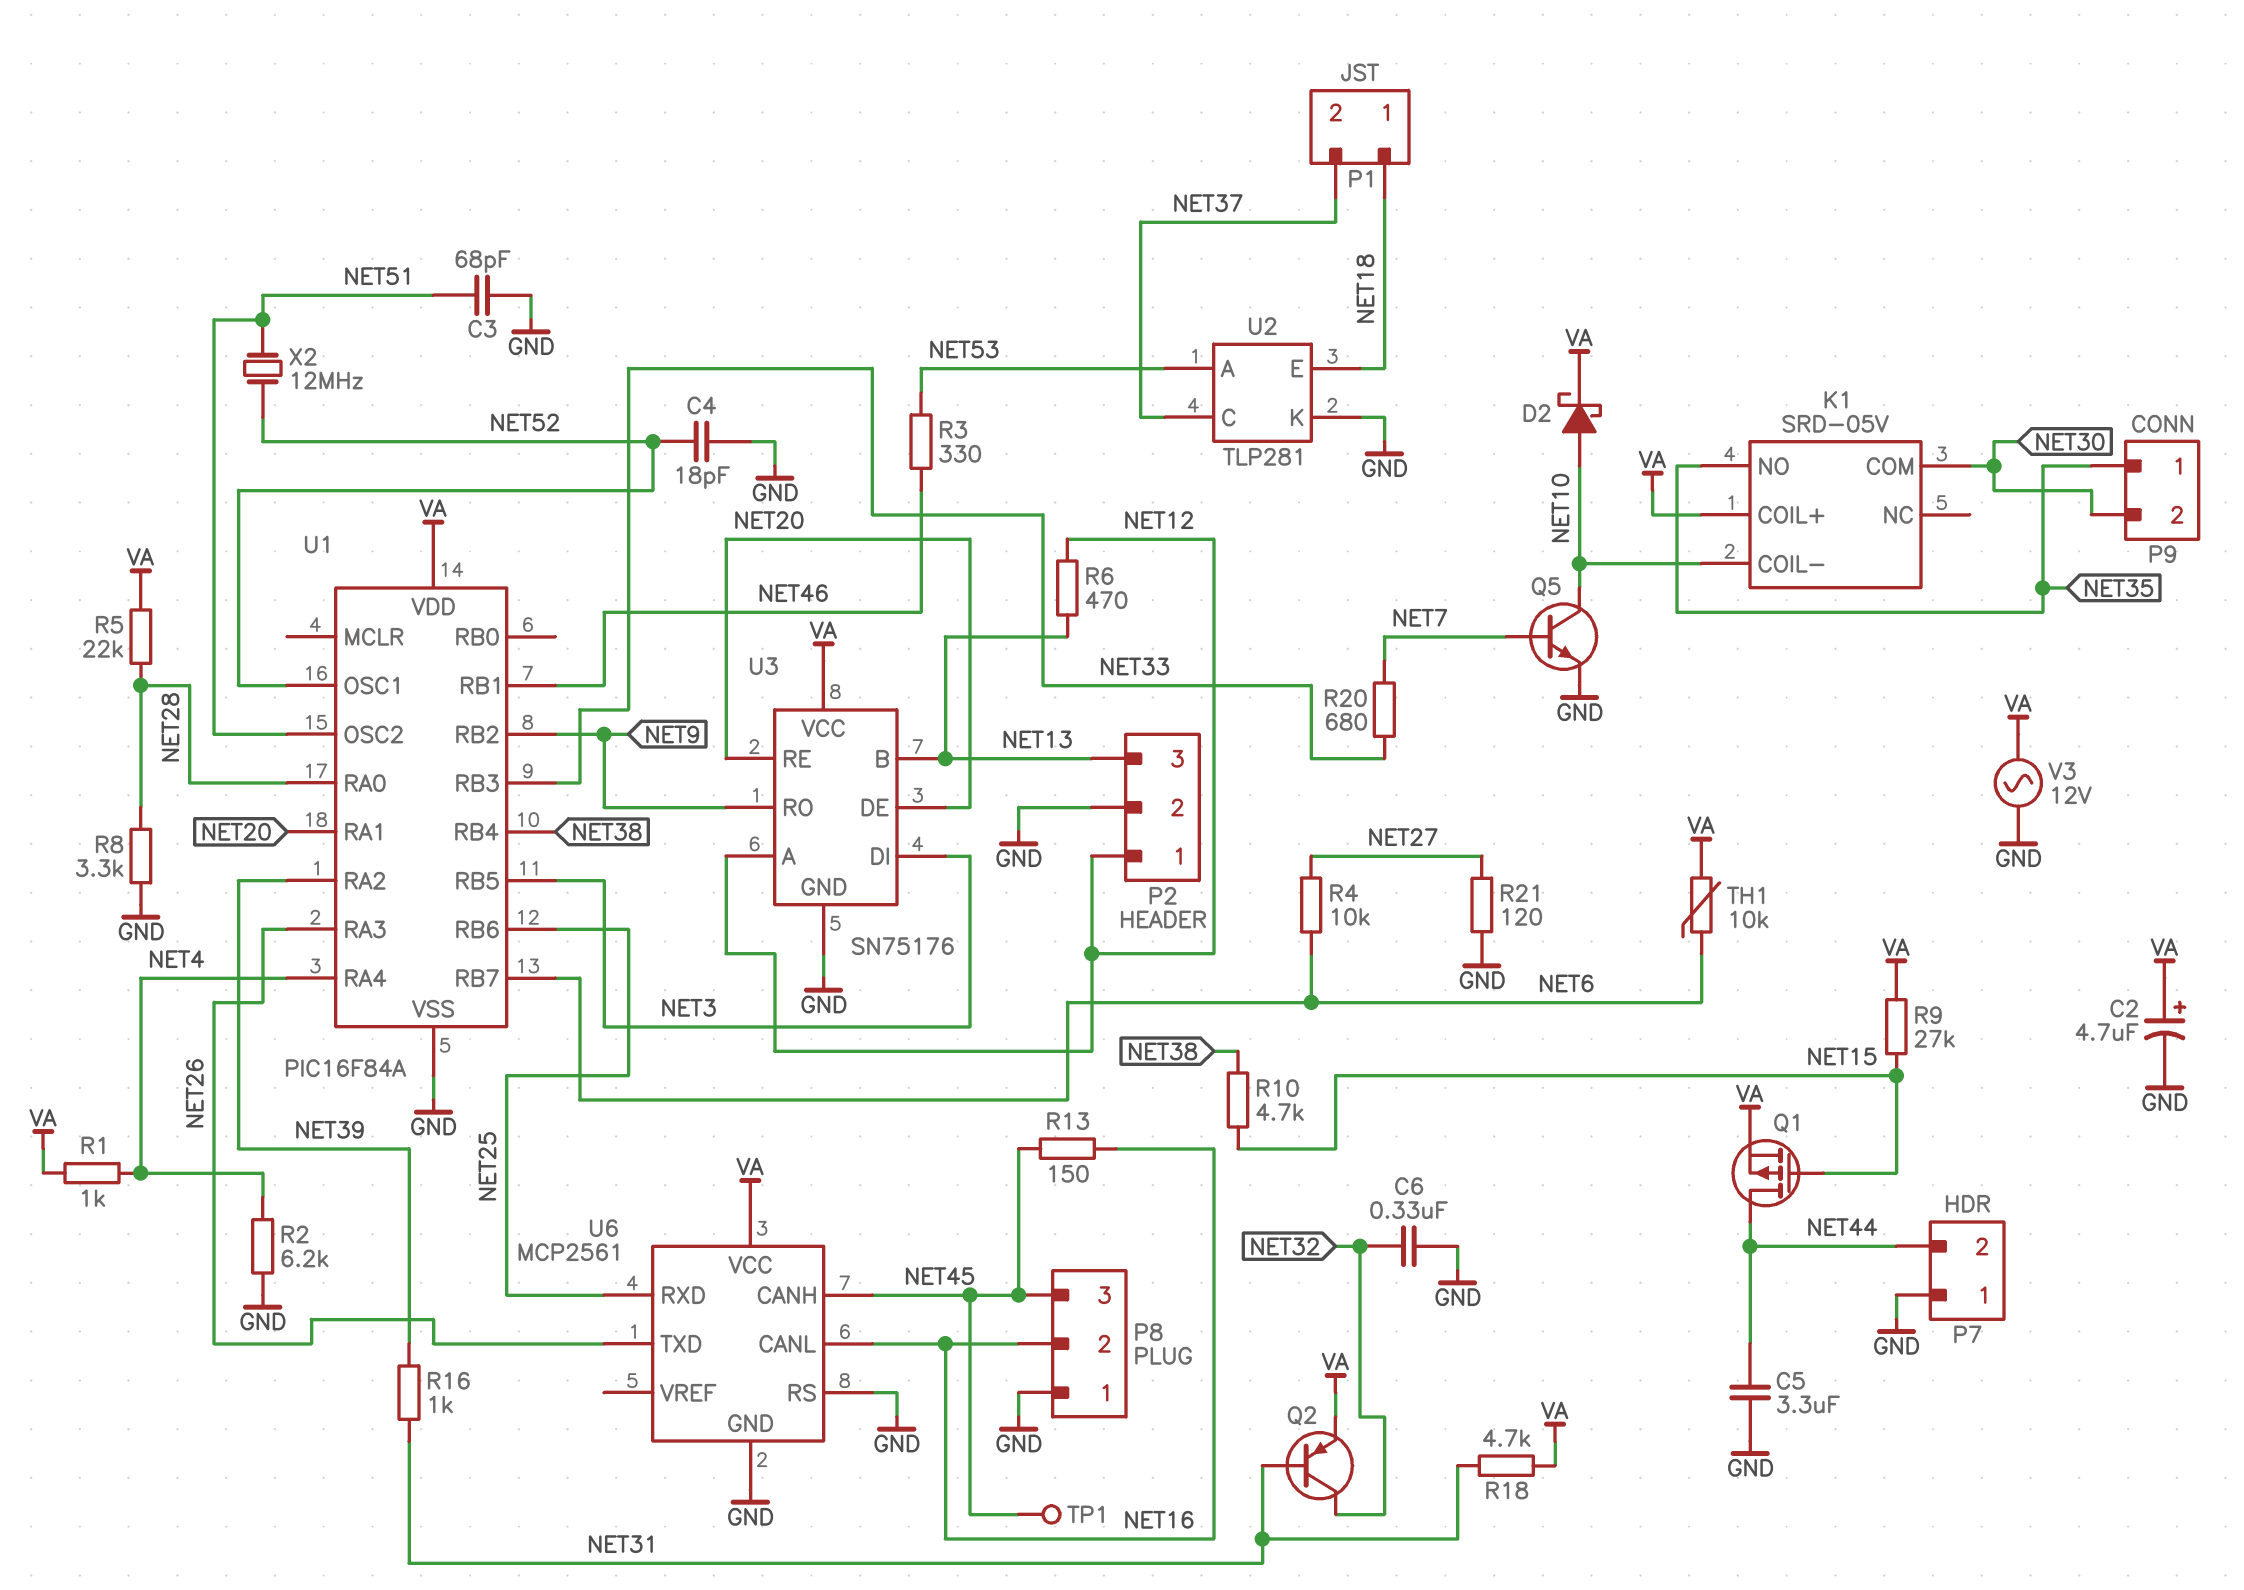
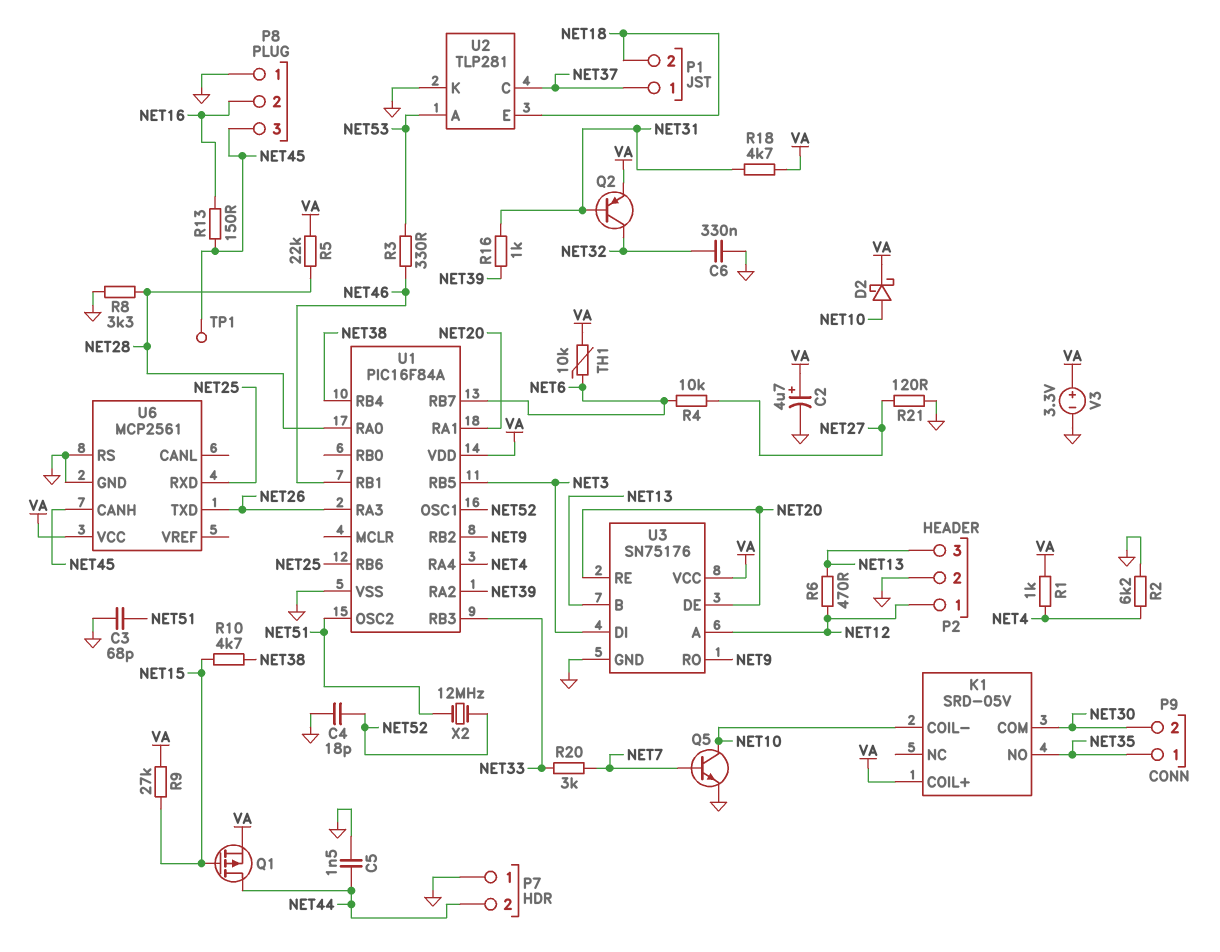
C5: 3.3uF (GND, NET44) -> 1.5nF (GND, NET44)
P1 pin 1: NET18 -> NET37
P1 pin 2: NET37 -> NET18
R20: 680 (NET7, NET33) -> 3k (NET7, NET33)
U6 pin CANL: NET16 -> none
V3: AC 12V (GND, VA) -> 3.3V (plus VA, minus GND)

